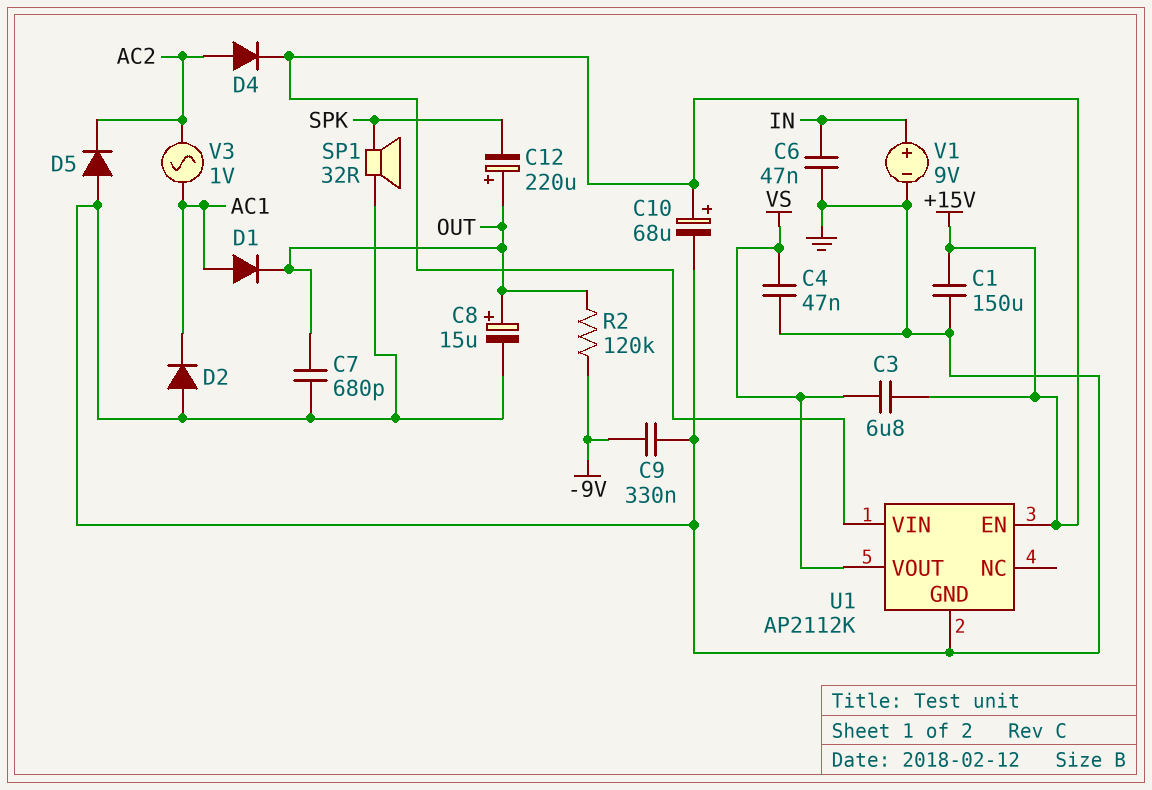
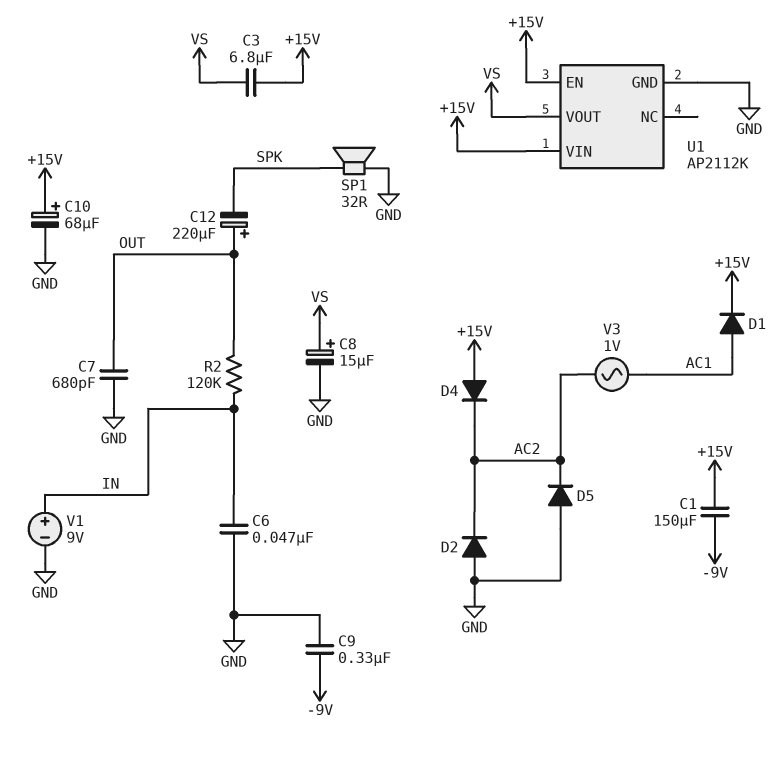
C1: 150uF (+15V, GND) -> 150uF (+15V, -9V)
C4: 47nF (GND, VS) -> none
C8: 15uF (plus OUT, minus GND) -> 15uF (plus VS, minus GND)
D1: diode (A AC1, K OUT) -> diode (A AC1, K +15V)
D2: diode (A GND, K AC1) -> diode (A GND, K AC2)
D4: diode (A AC2, K +15V) -> diode (A +15V, K AC2)
R2: 120k (-9V, OUT) -> 120k (IN, OUT)

